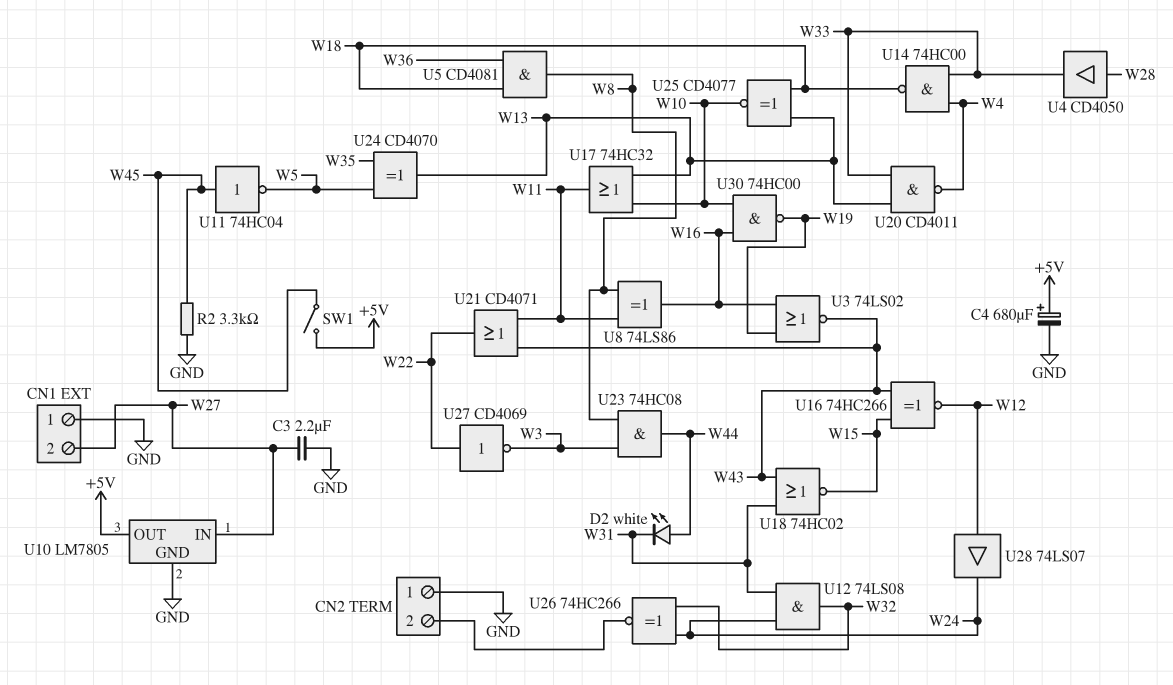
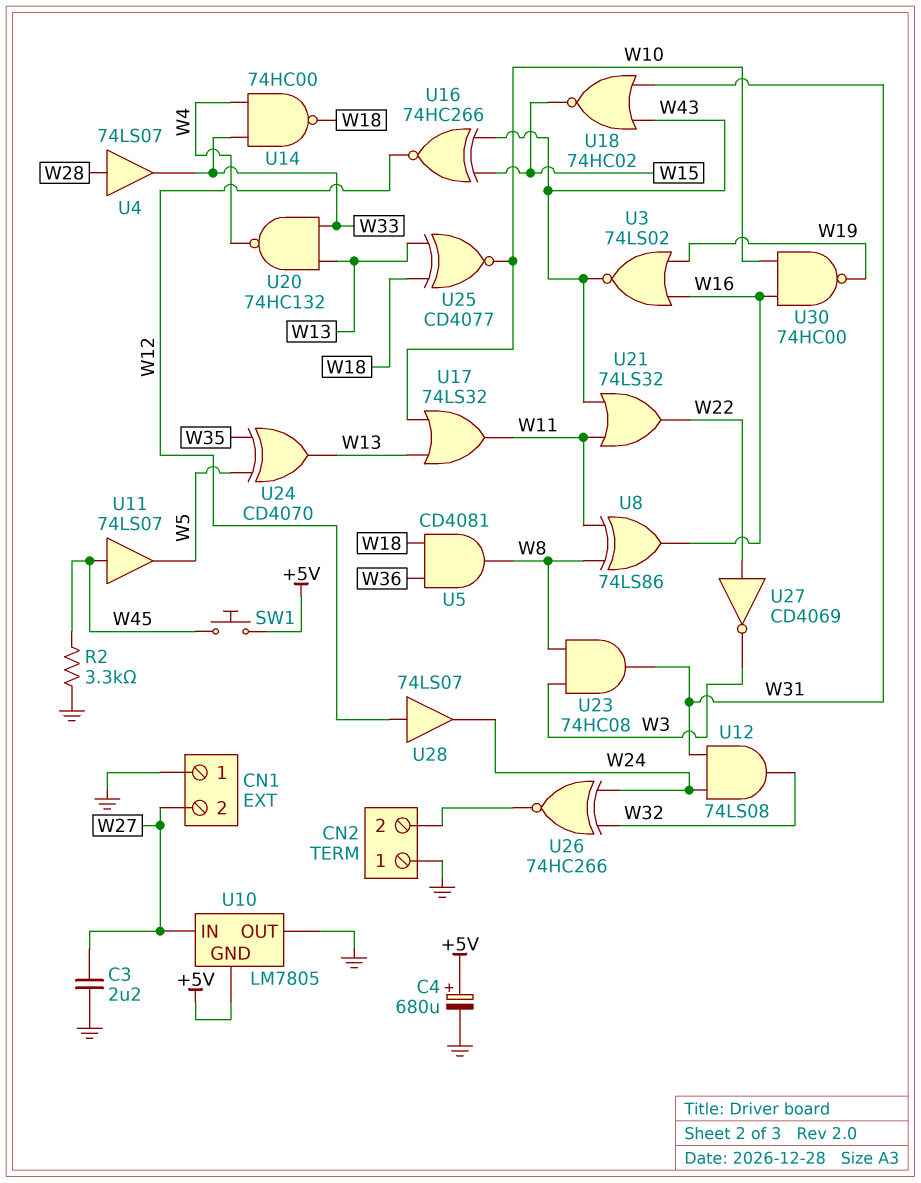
D2: LED white (A W44, K W31) -> none
SW1: switch (+5V, W45) -> button (+5V, W45)
U4: buffer CD4050 (in W28, out W33) -> buffer 74LS07 (in W28, out W33)
U10 pin GND: GND -> +5V
U10 pin OUT: +5V -> GND
U11: NOT 74HC04 (in W45, out W5) -> buffer 74LS07 (in W45, out W5)
U17: OR 74HC32 (in W10, in W13, out W11) -> OR 74LS32 (in W10, in W13, out W11)
U20: NAND CD4011 (in W13, in W33, out W4) -> NAND 74HC132 (in W13, in W33, out W4)
U21: OR CD4071 (in W11, in W43, out W22) -> OR 74LS32 (in W11, in W43, out W22)
U23: AND 74HC08 (in W3, in W8, out W44) -> AND 74HC08 (in W3, in W8, out W31)

